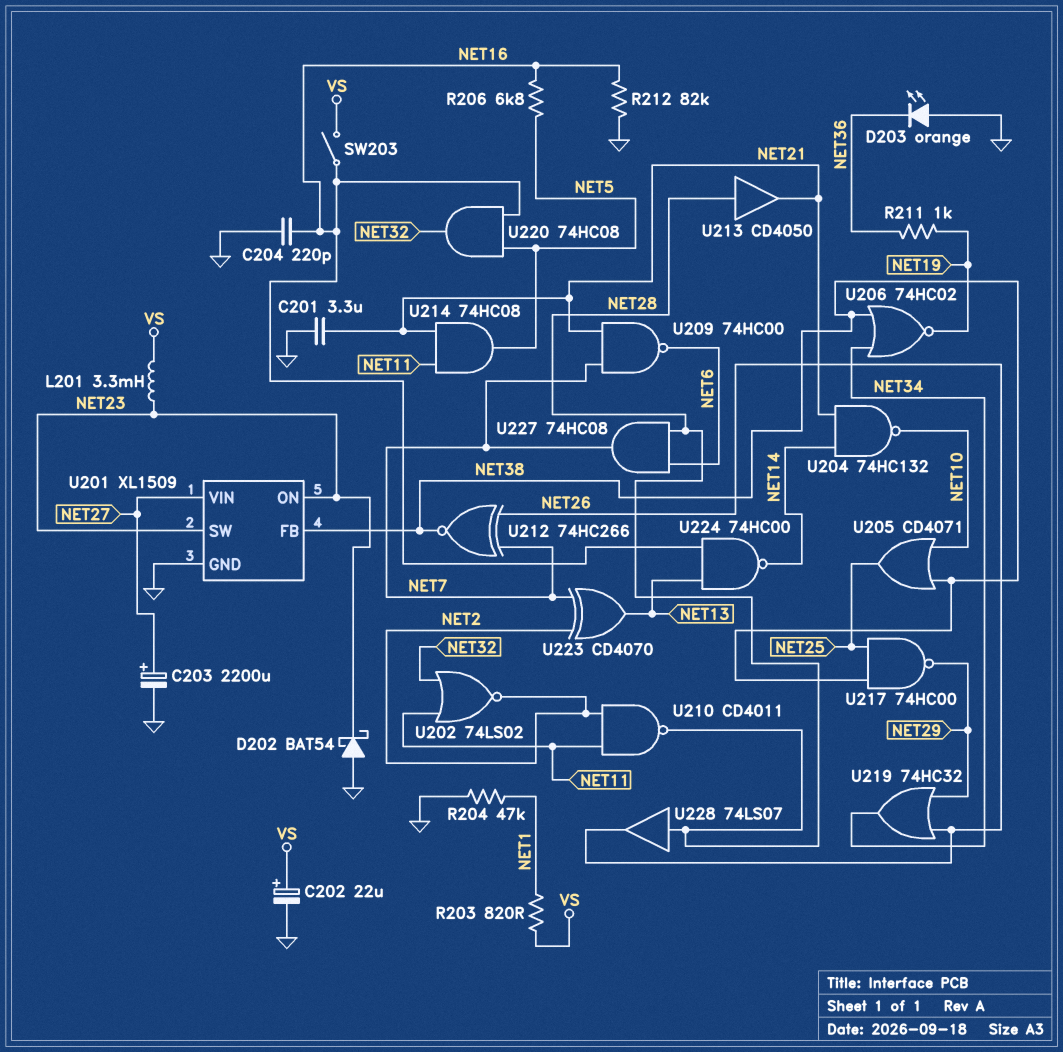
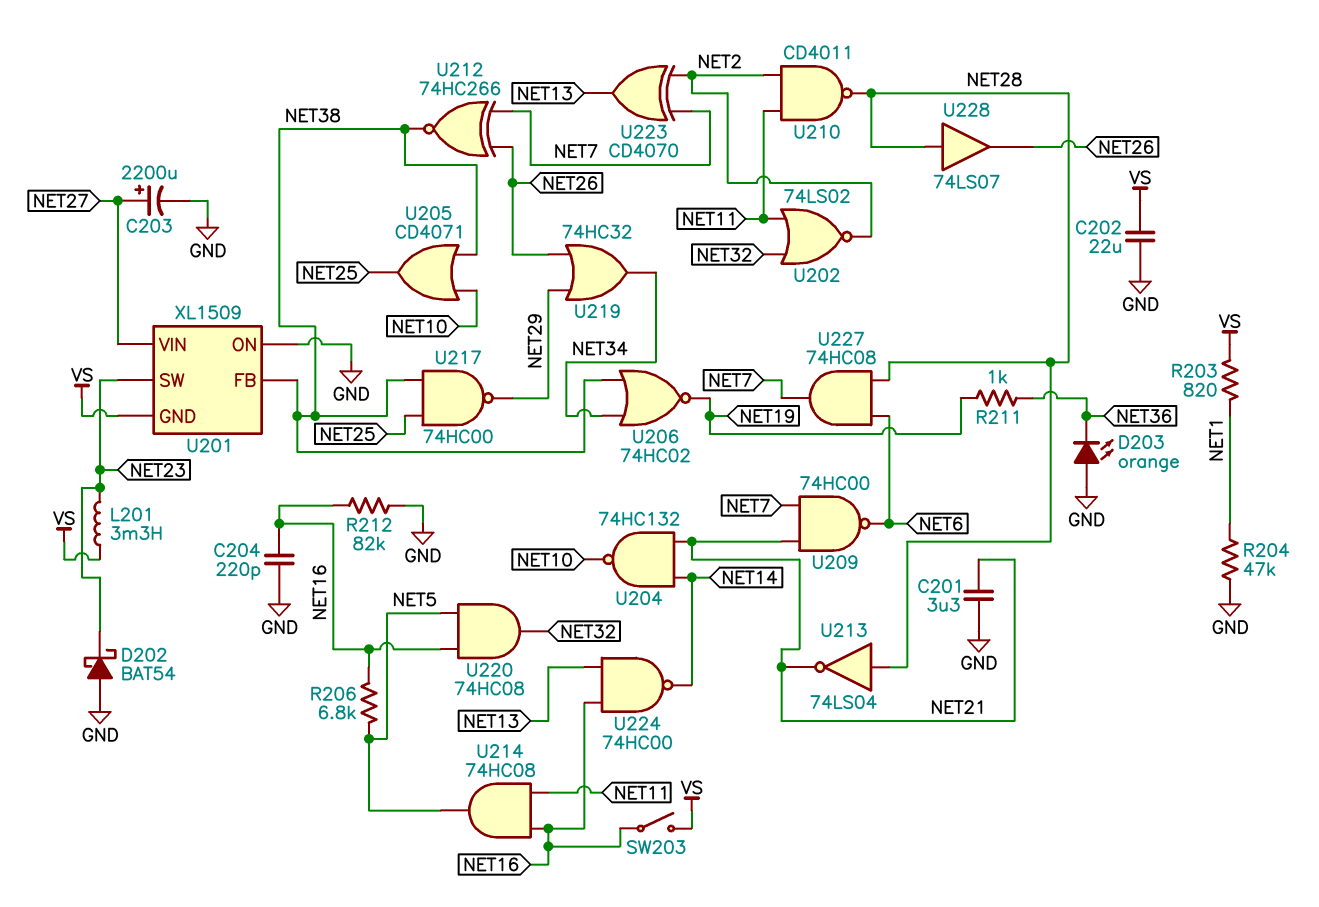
C202: 22uF (plus VS, minus GND) -> 22uF (GND, VS)
U201 pin GND: GND -> VS
U201 pin ON: NET23 -> GND
U213: buffer CD4050 (in NET28, out NET21) -> NOT 74LS04 (in NET28, out NET21)
U214: AND 74HC08 (in NET11, in NET21, out NET5) -> AND 74HC08 (in NET11, in NET16, out NET5)

